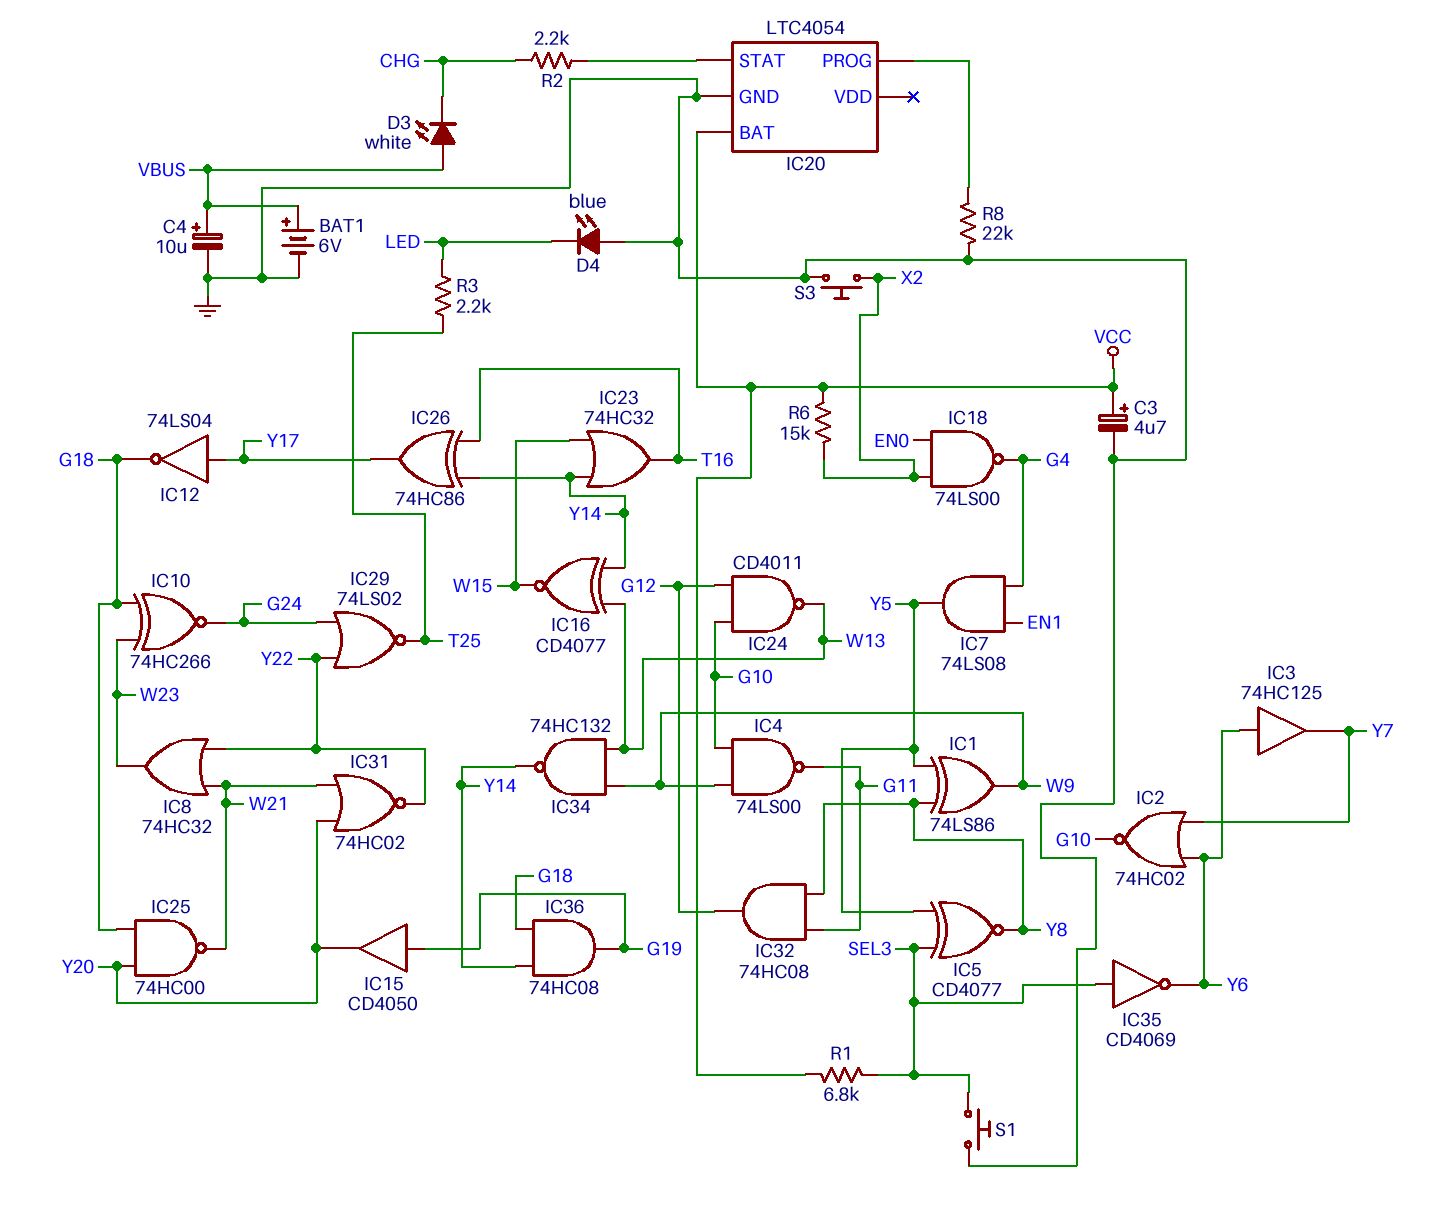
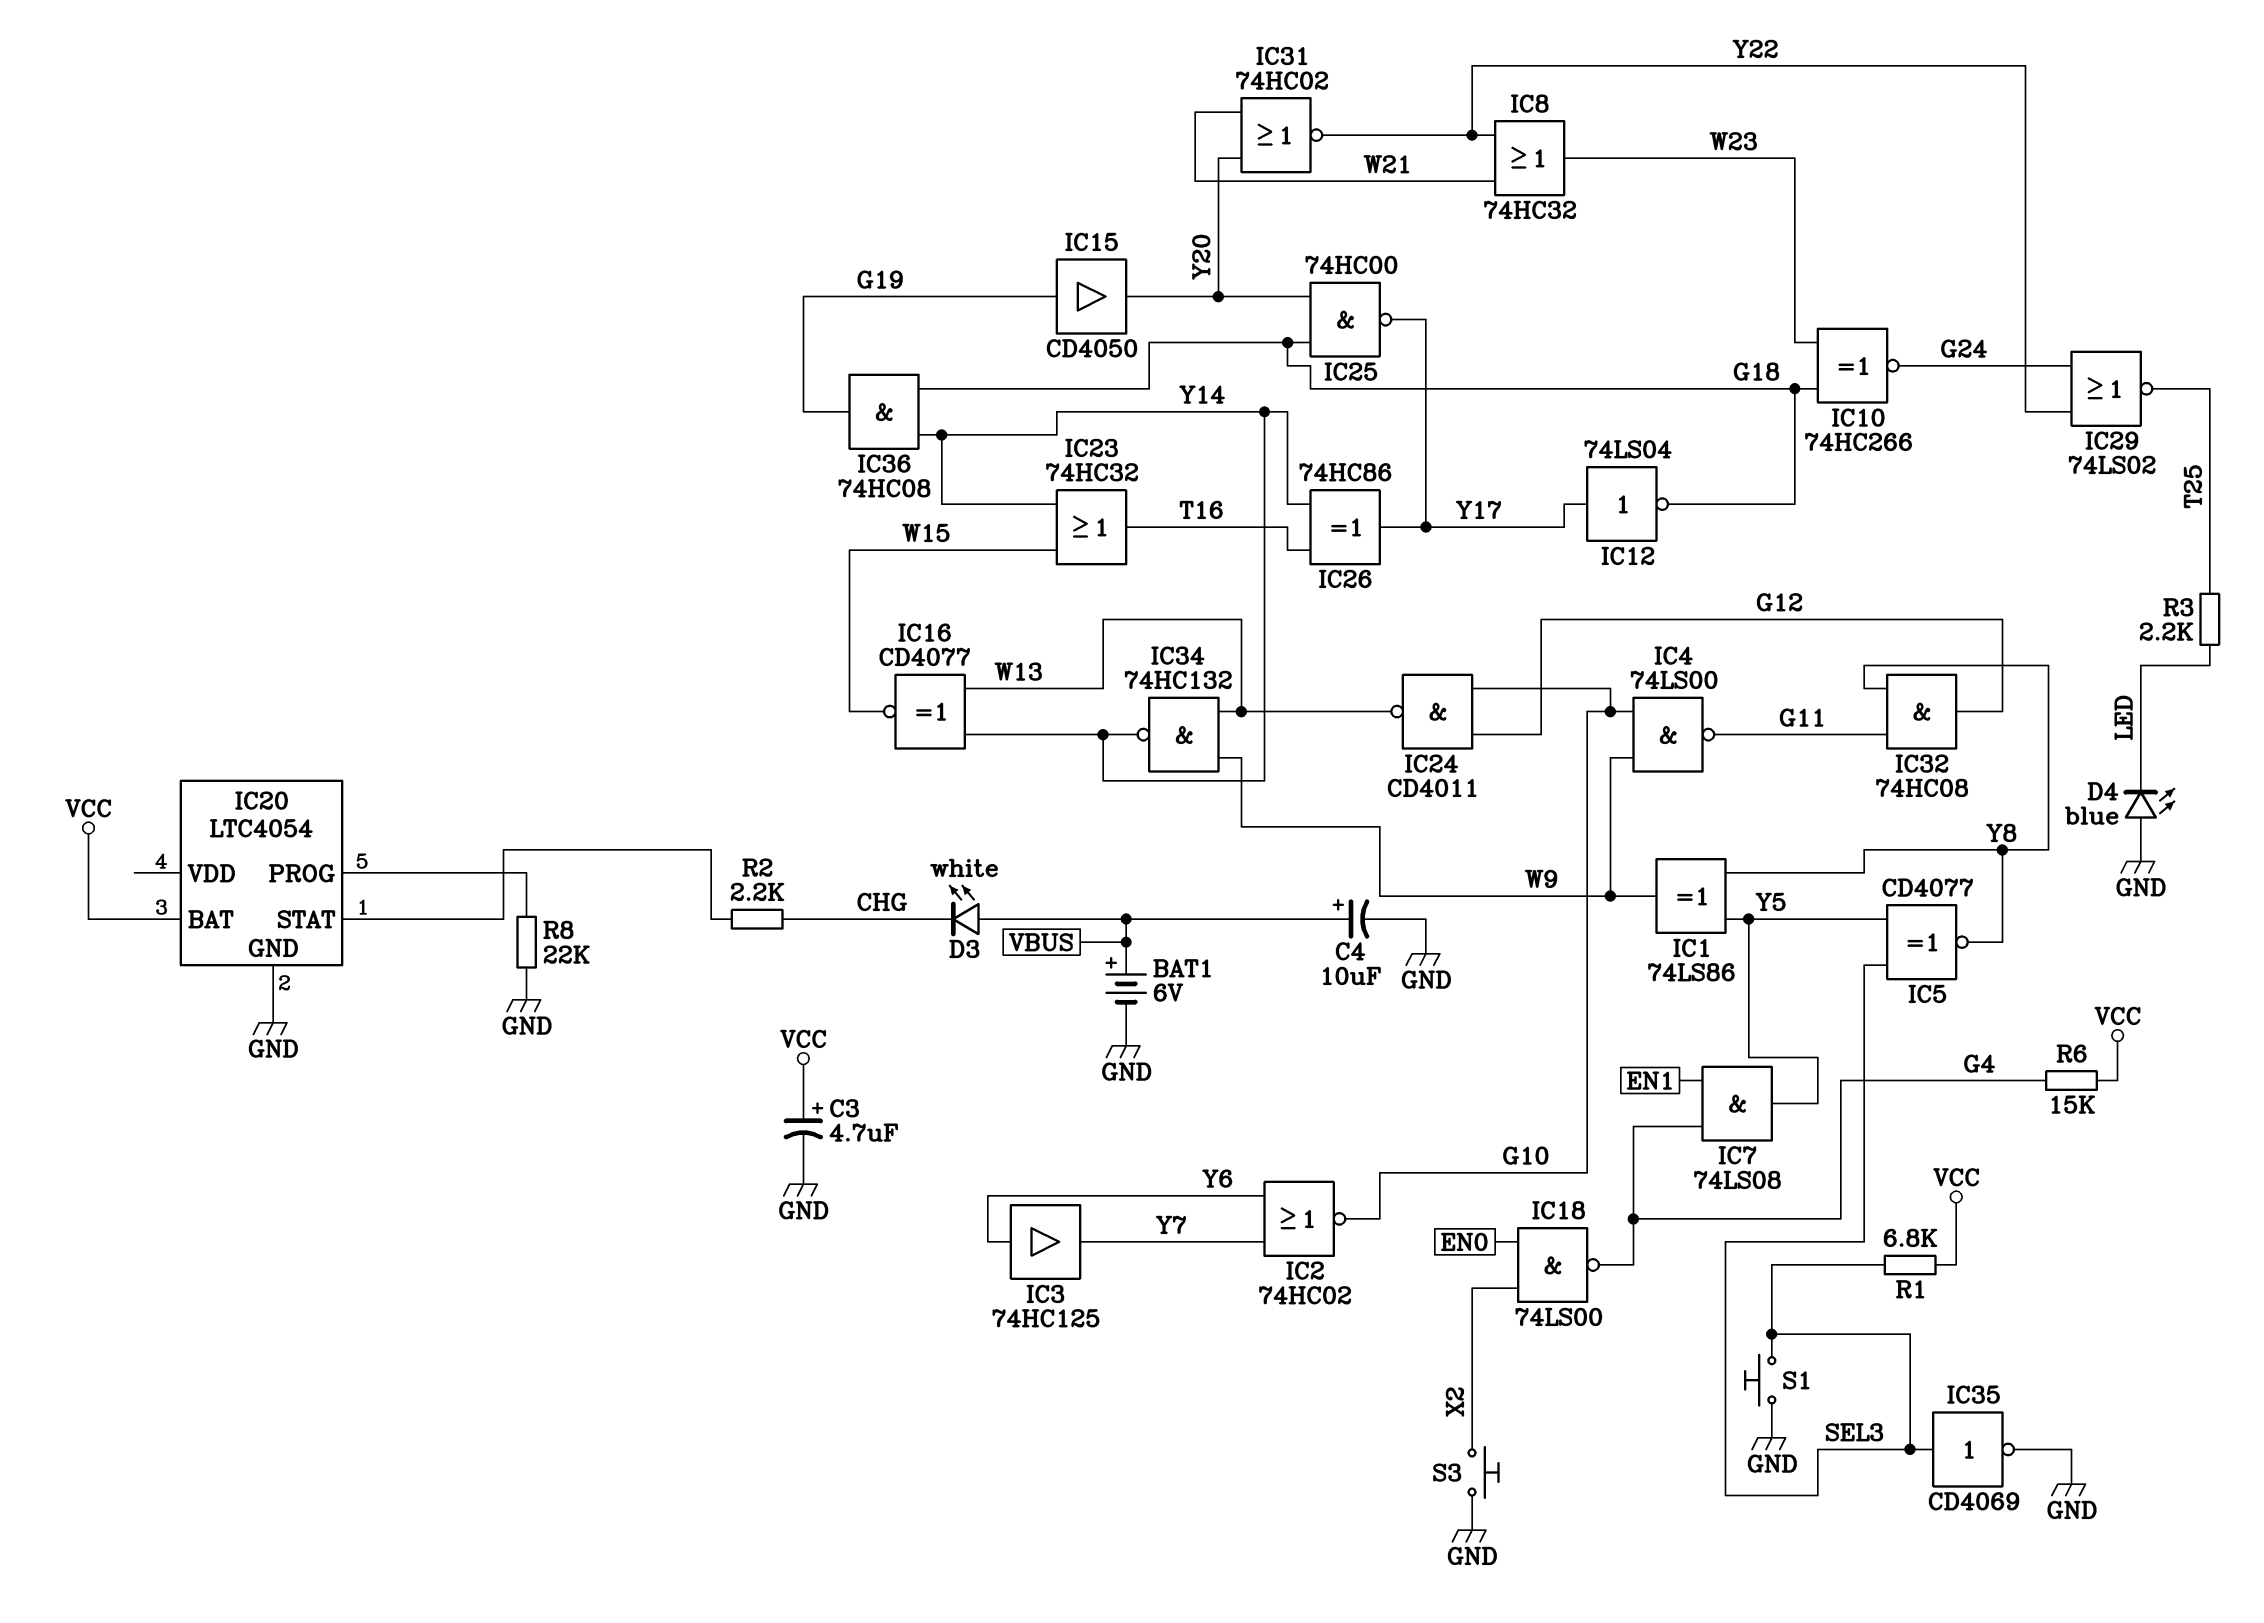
IC25: NAND 74HC00 (in G18, in Y20, out W21) -> NAND 74HC00 (in G18, in Y20, out Y17)
IC35: NOT CD4069 (in SEL3, out Y6) -> NOT CD4069 (in SEL3, out GND)
R6: 15k (VCC, X2) -> 15k (G4, VCC)

